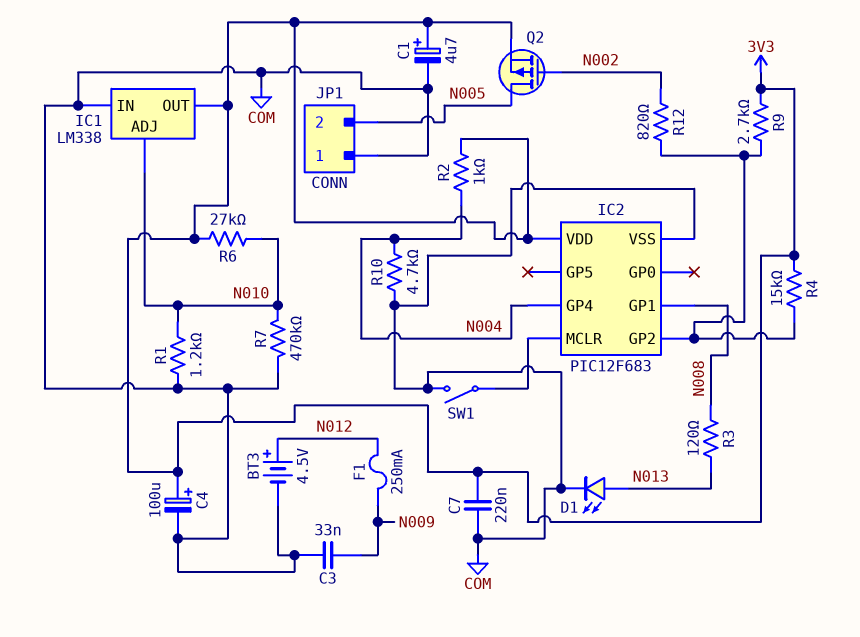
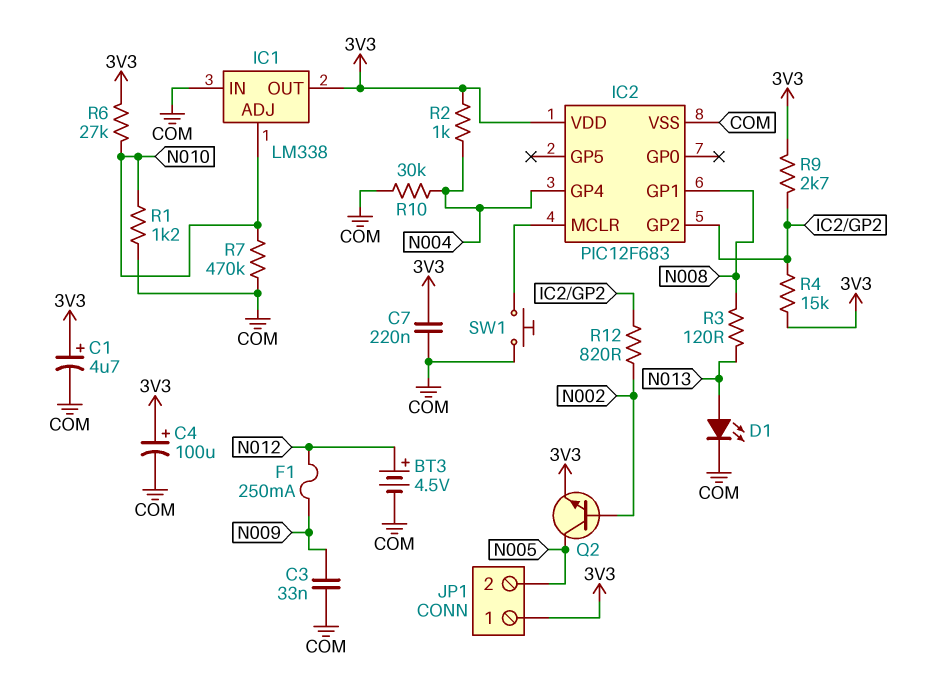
JP1 pin 1: COM -> 3V3
Q2: PMOS (G N002, D N005, S 3V3) -> NPN (B N002, C N005, E 3V3)
R10: 4.7k (COM, N004) -> 30k (COM, N004)
SW1: switch (COM, IC2/MCLR) -> button (COM, IC2/MCLR)

